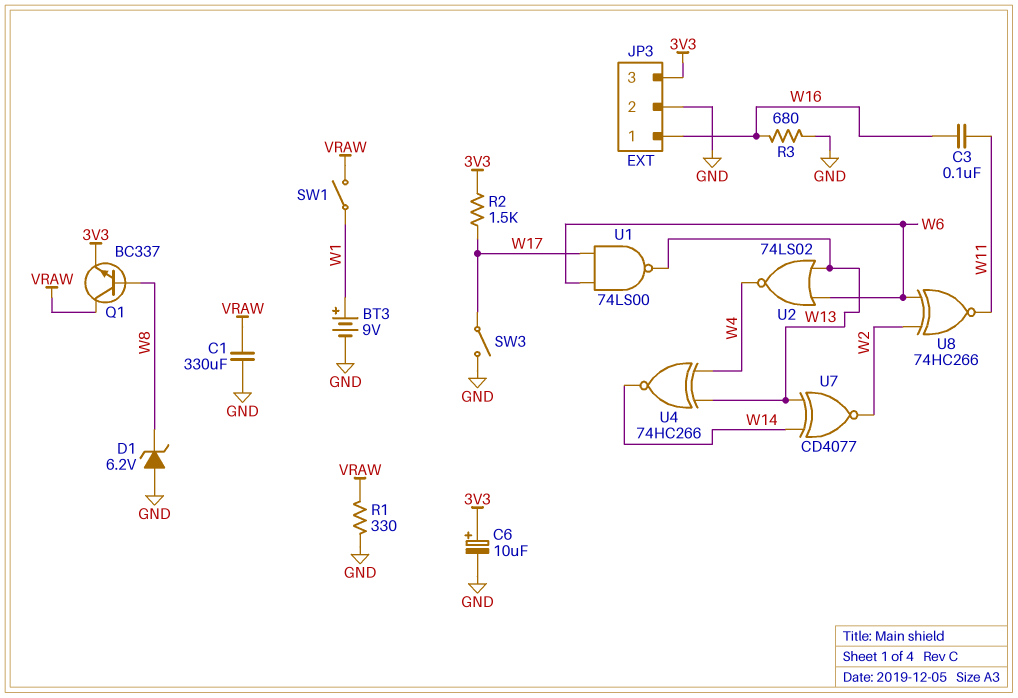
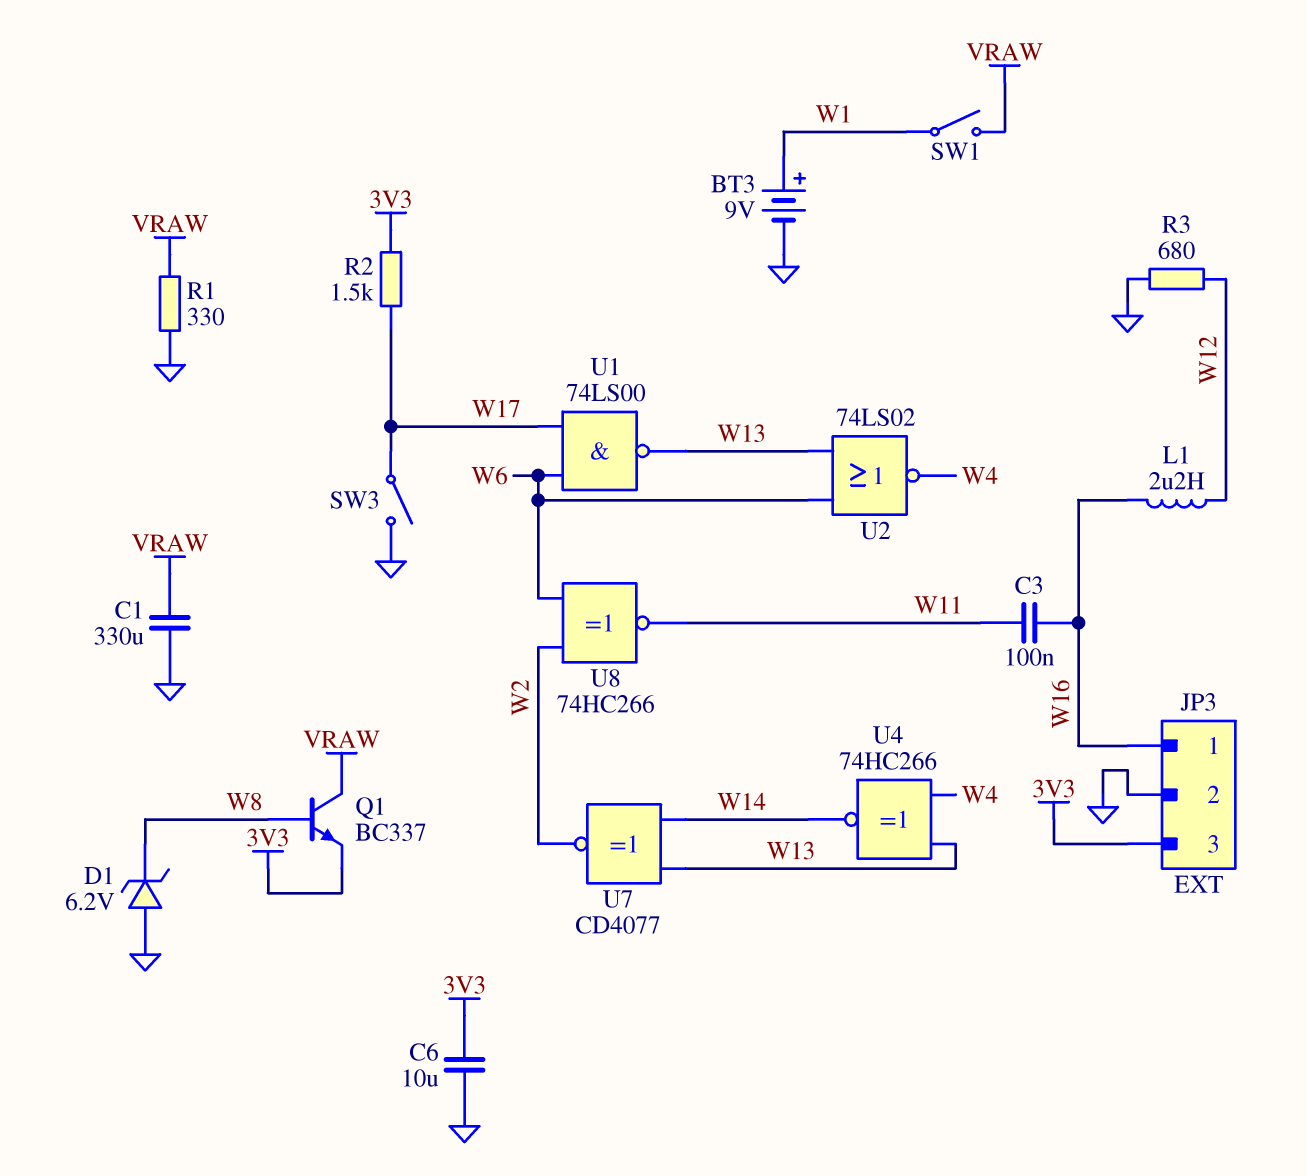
C6: 10uF (plus 3V3, minus GND) -> 10uF (3V3, GND)
L1: none -> 2.2uH (W12, W16)
R3: 680 (GND, W16) -> 680 (GND, W12)

